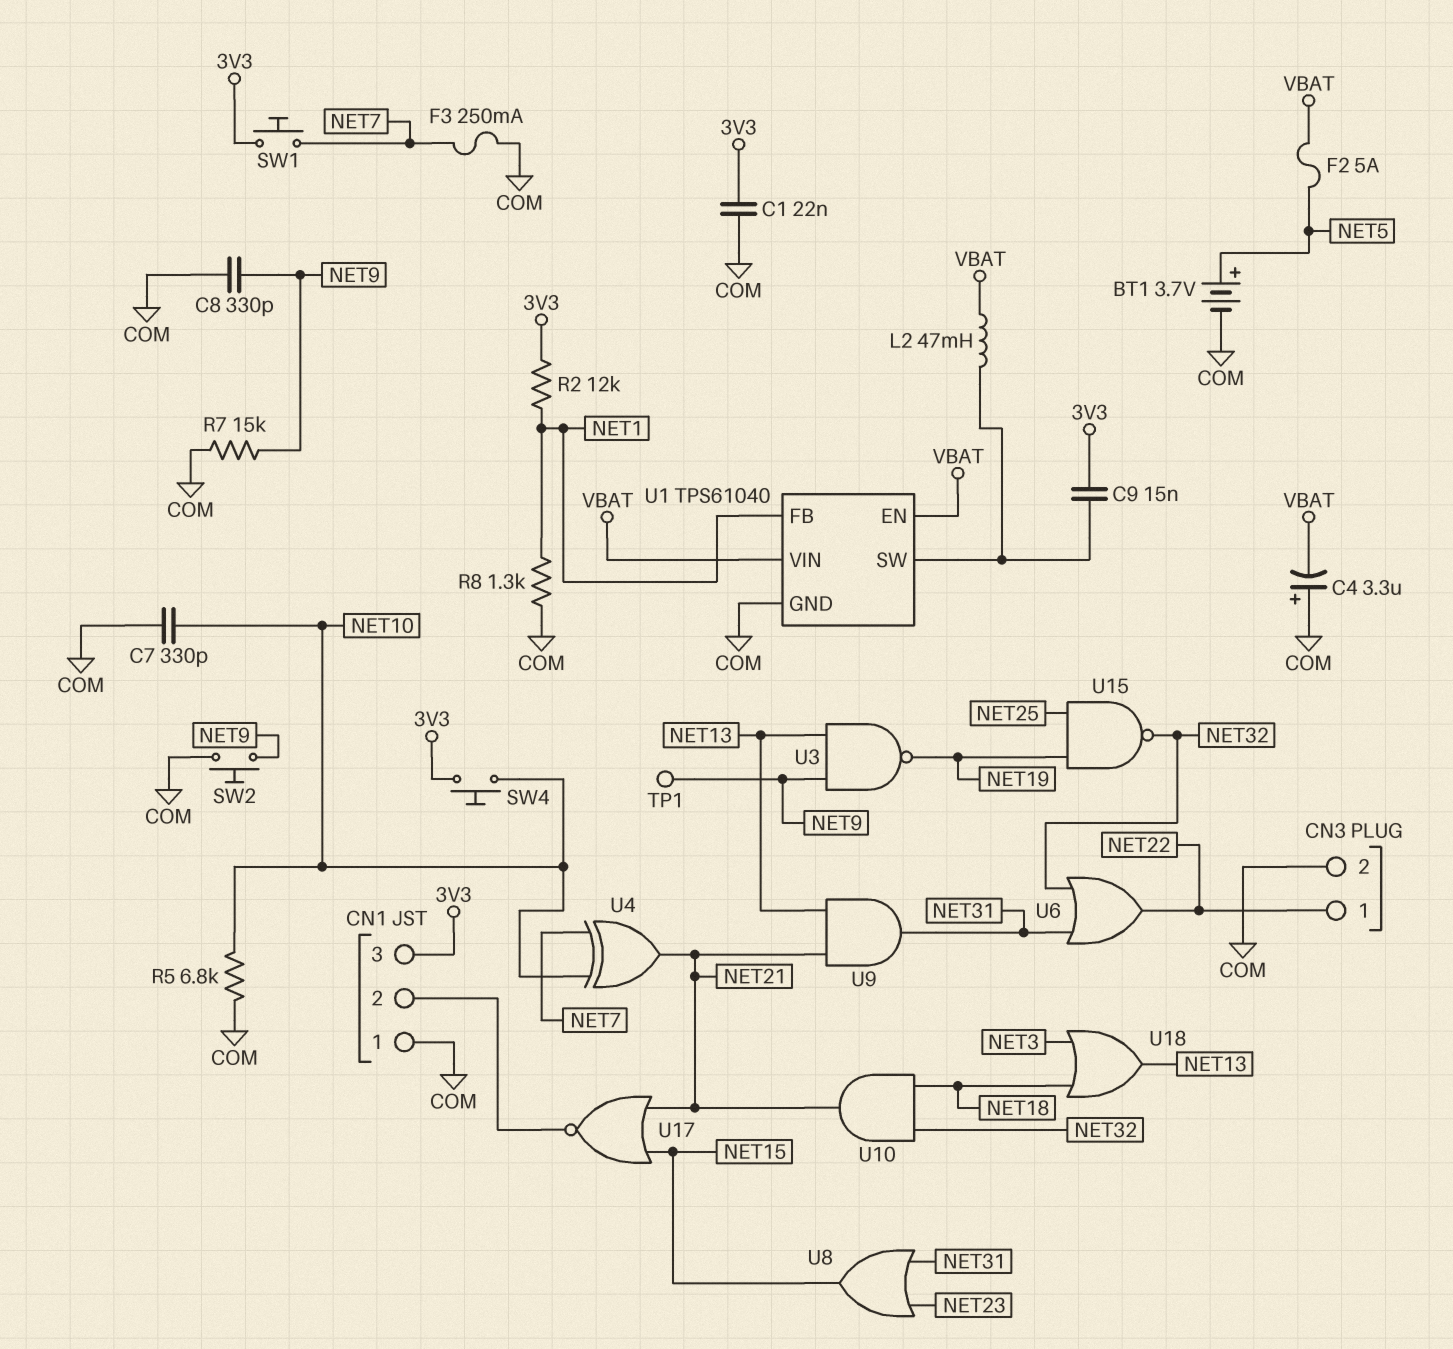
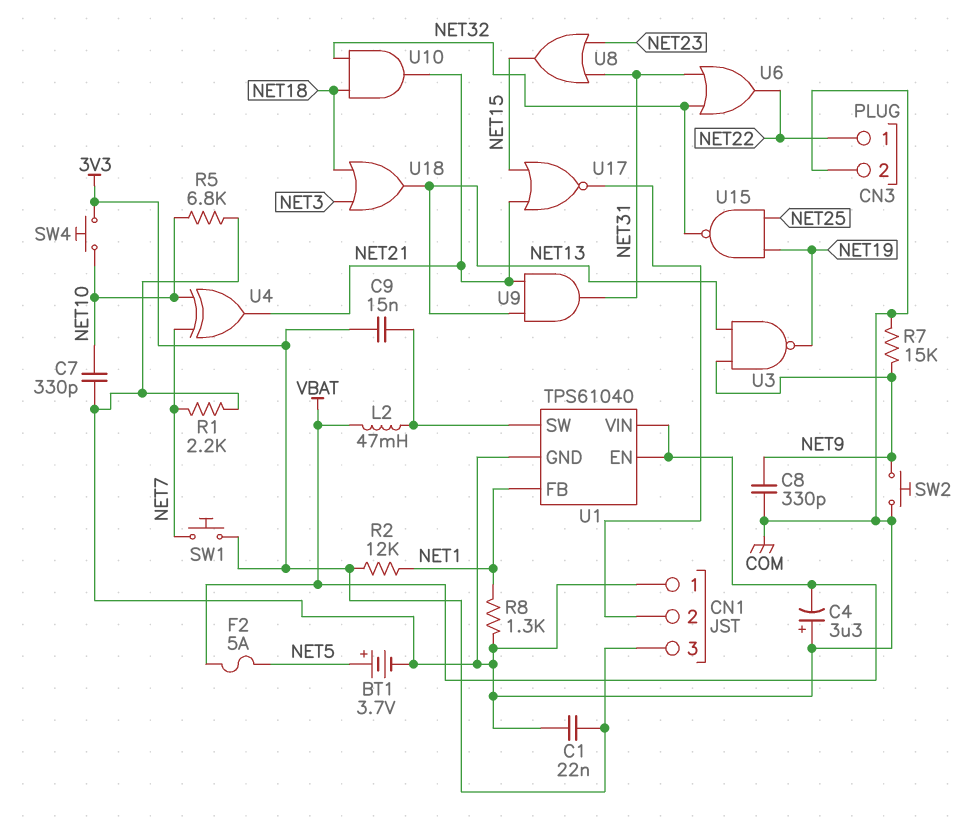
F3: 250mA (COM, NET7) -> none
R1: none -> 2.2k (COM, NET7)
TP1: test point (NET9) -> none

